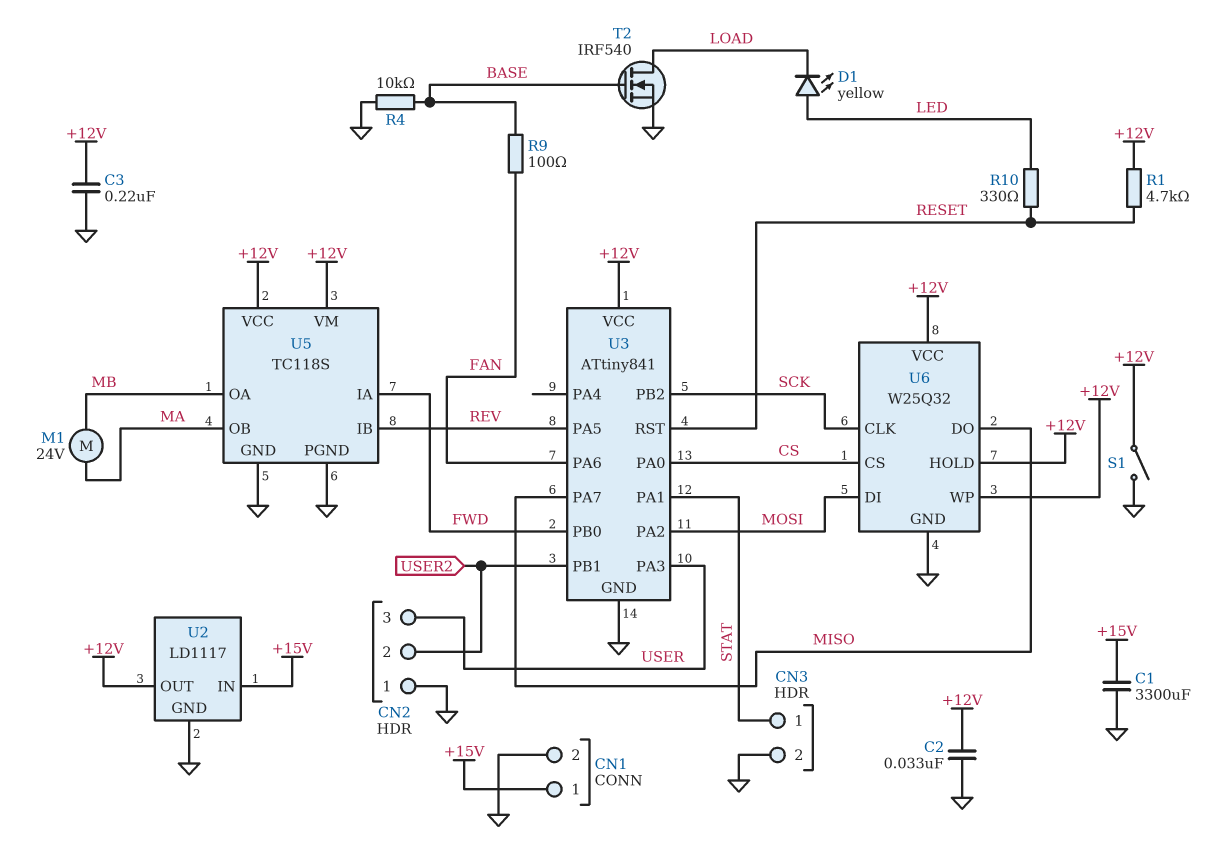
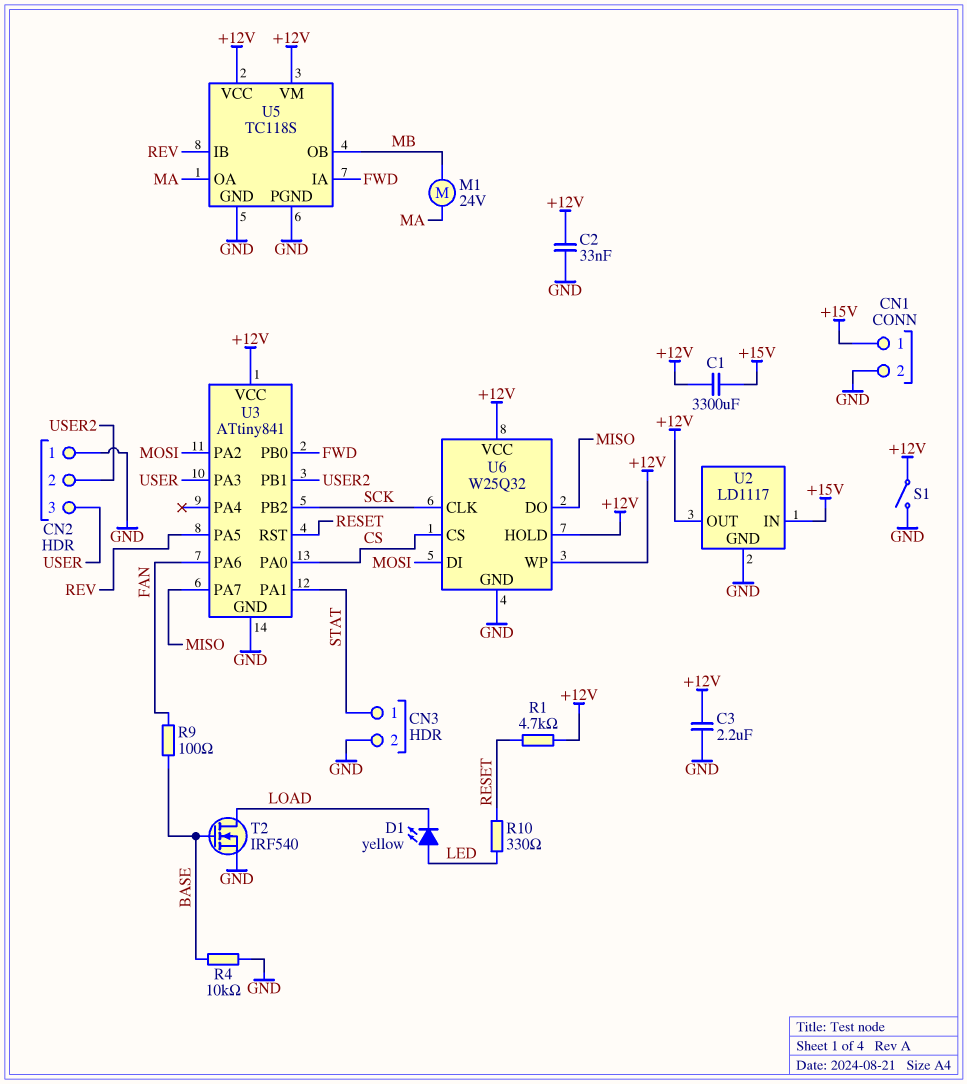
C1: 3300uF (+15V, GND) -> 3300uF (+12V, +15V)
C3: 220nF (+12V, GND) -> 2.2uF (+12V, GND)
U5 pin OA: MB -> MA
U5 pin OB: MA -> MB

